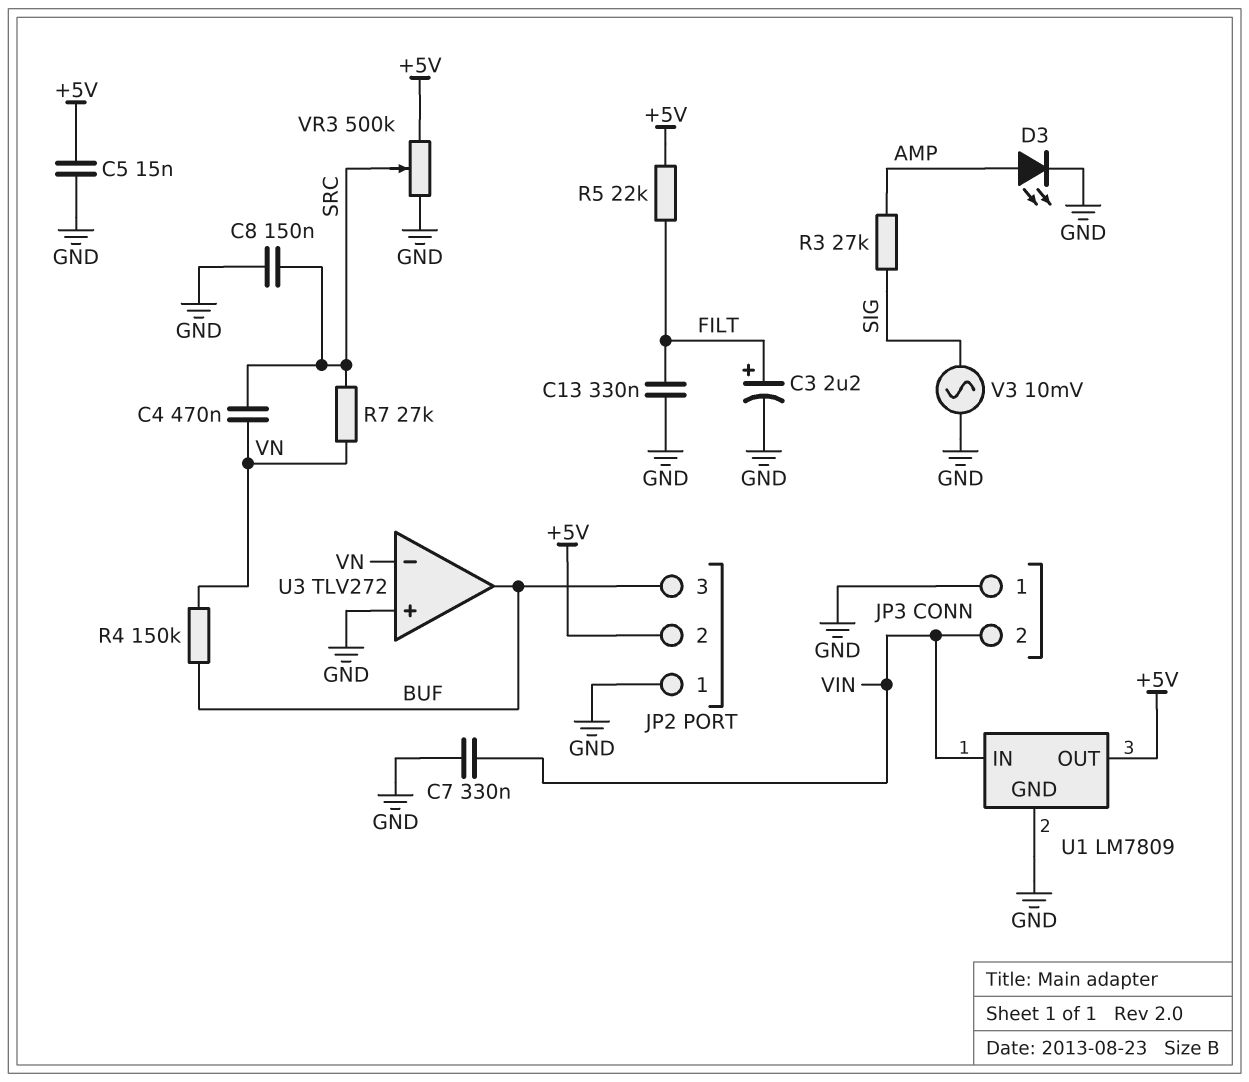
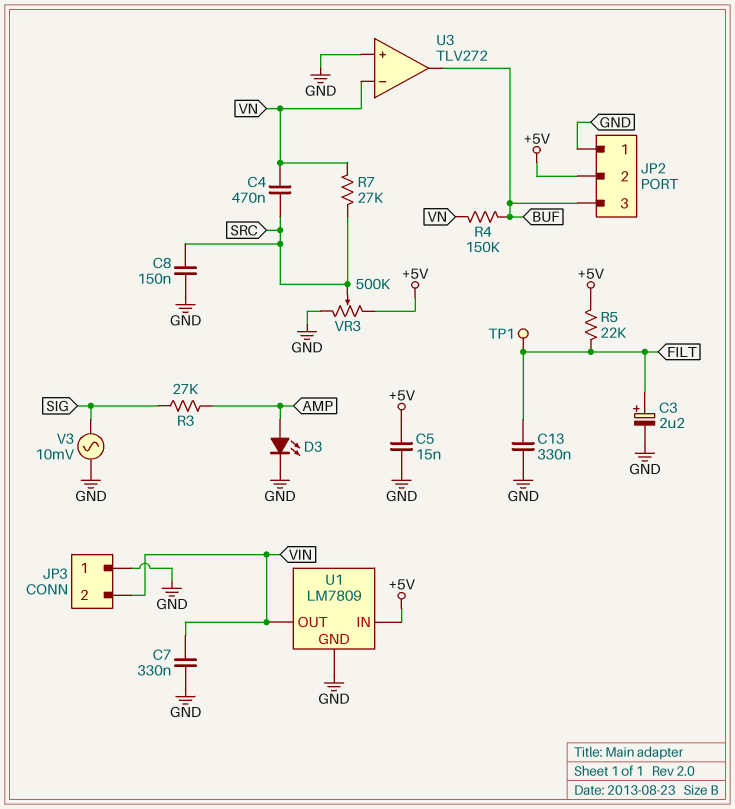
TP1: none -> test point (FILT)
U1 pin IN: VIN -> +5V
U1 pin OUT: +5V -> VIN

